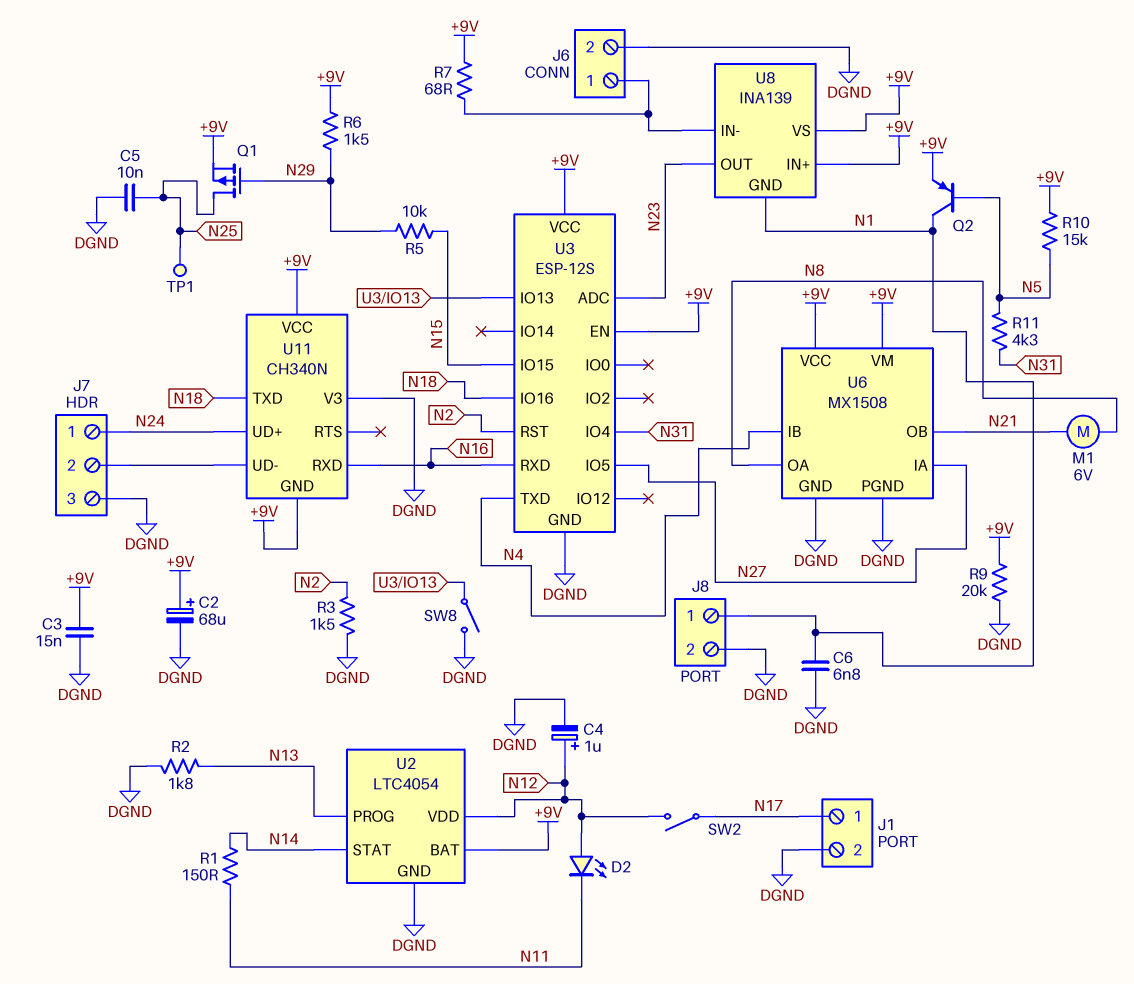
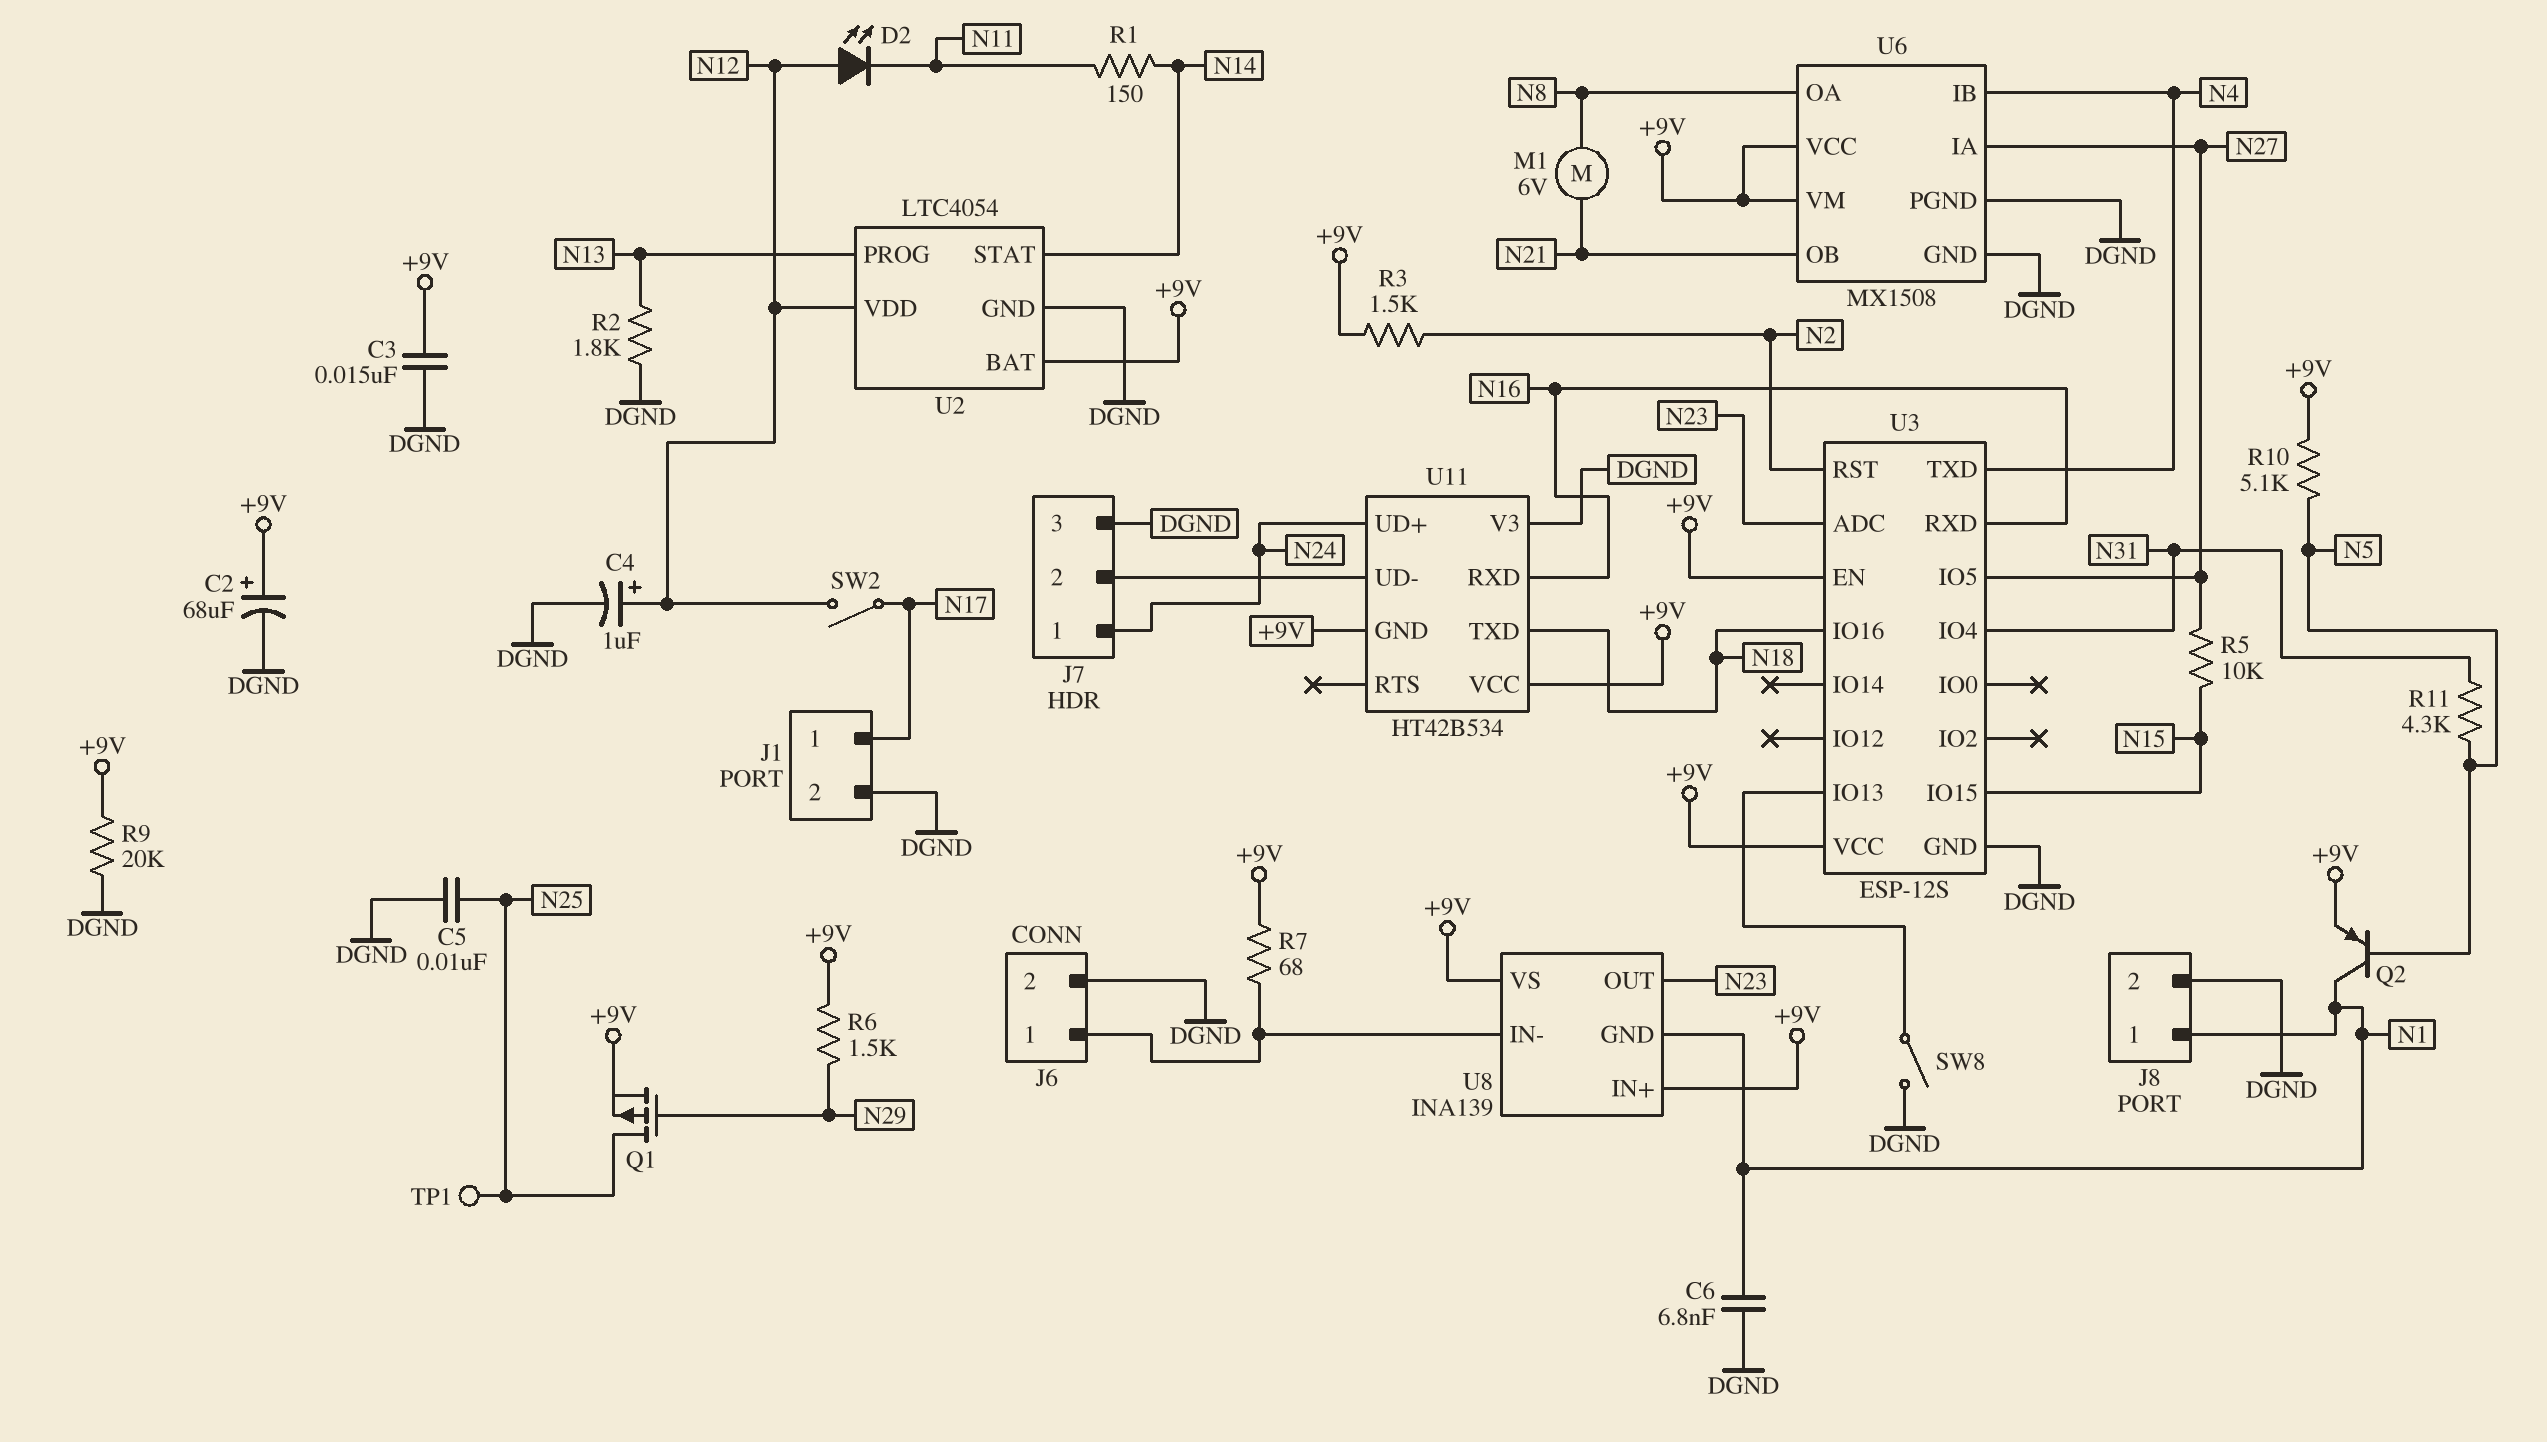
R3: 1.5k (DGND, N2) -> 1.5k (+9V, N2)
R5: 10k (N15, N29) -> 10k (N15, N27)
R10: 15k (+9V, N5) -> 5.1k (+9V, N5)
U11: CH340N -> HT42B534

